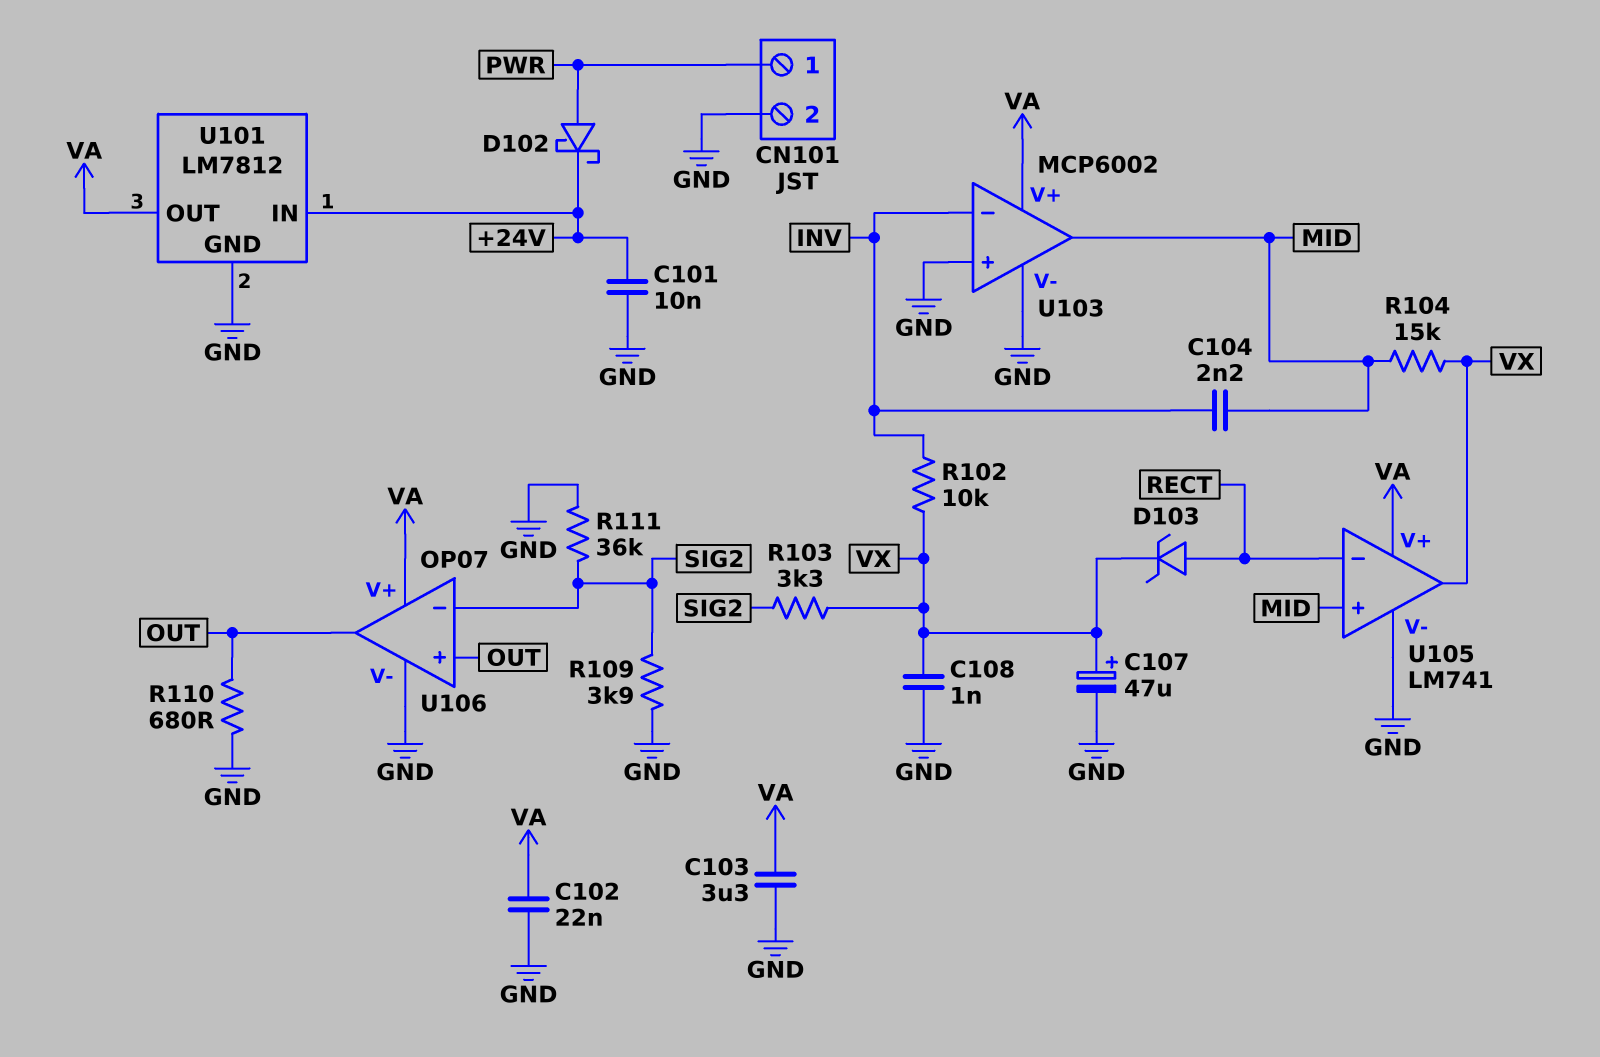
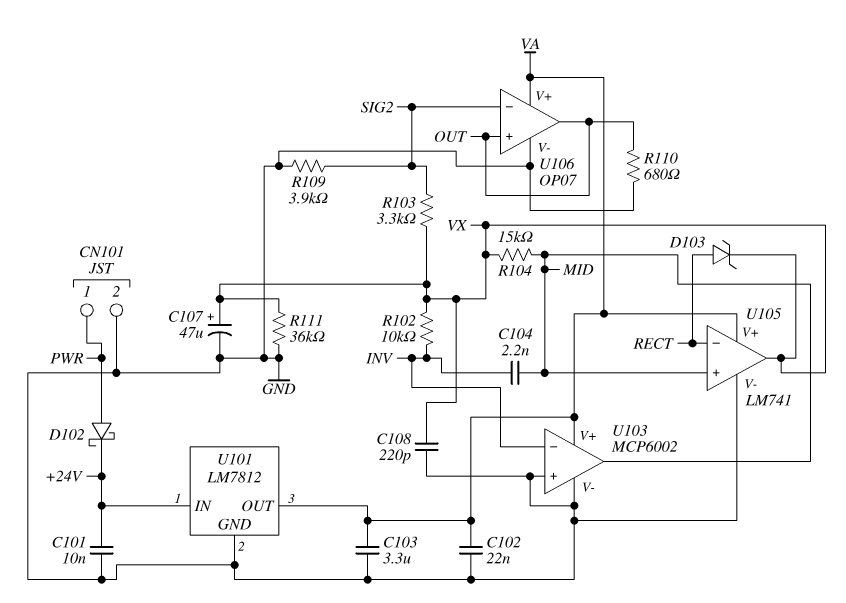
C108: 1nF (GND, VX) -> 220pF (GND, VX)
R111: 36k (GND, SIG2) -> 36k (GND, VX)

